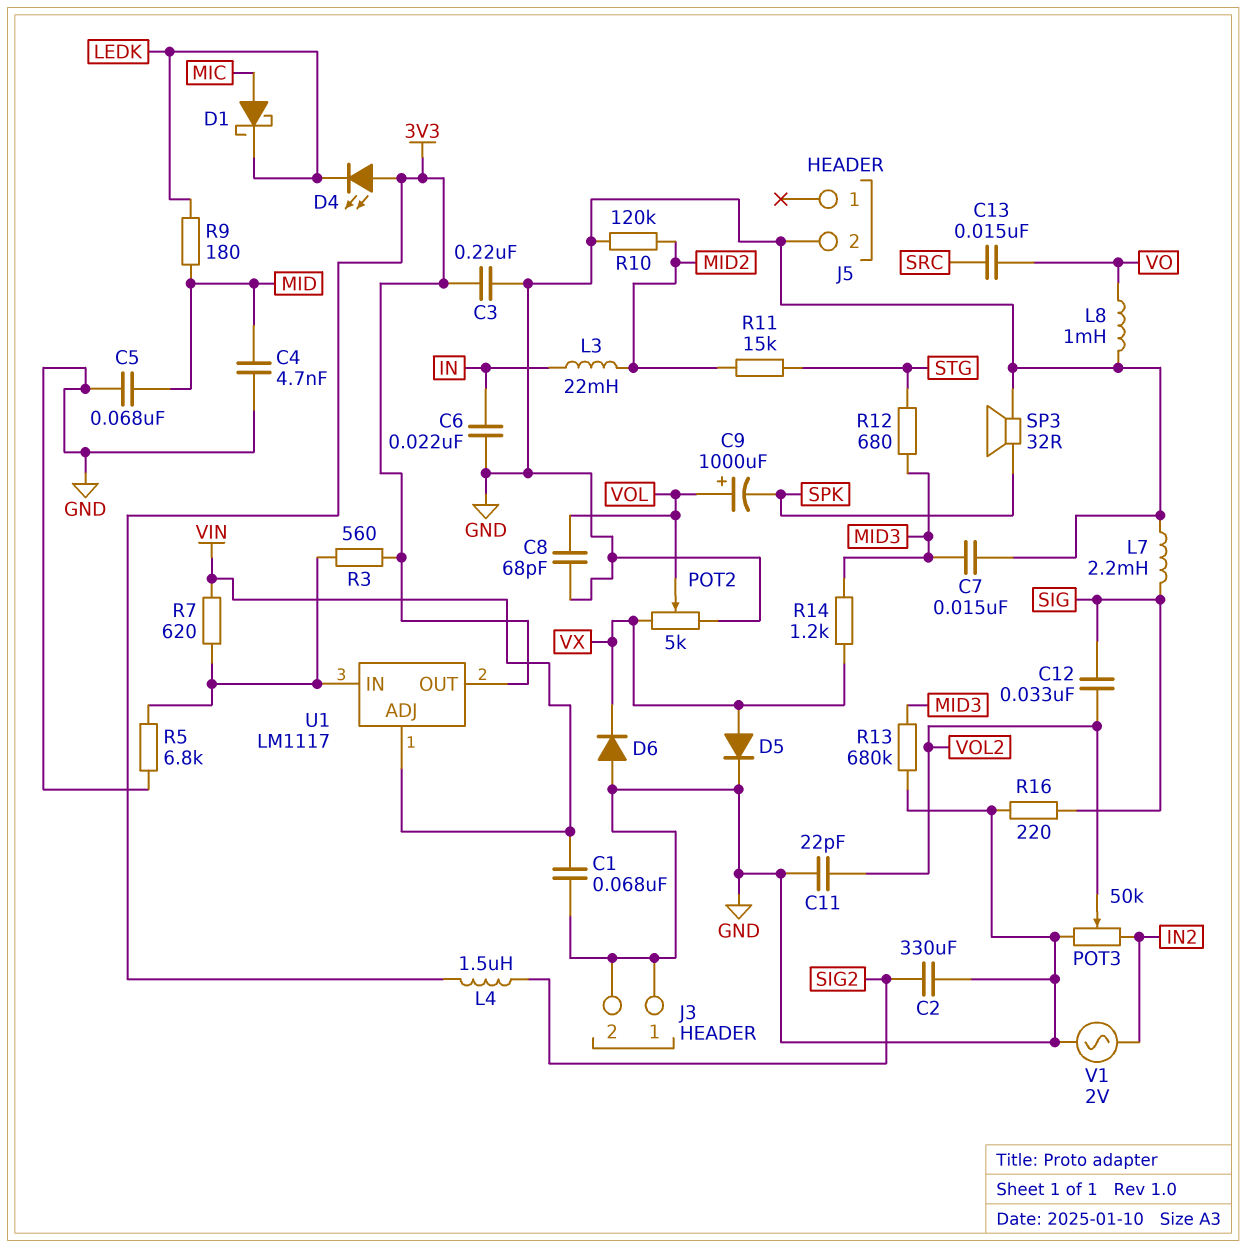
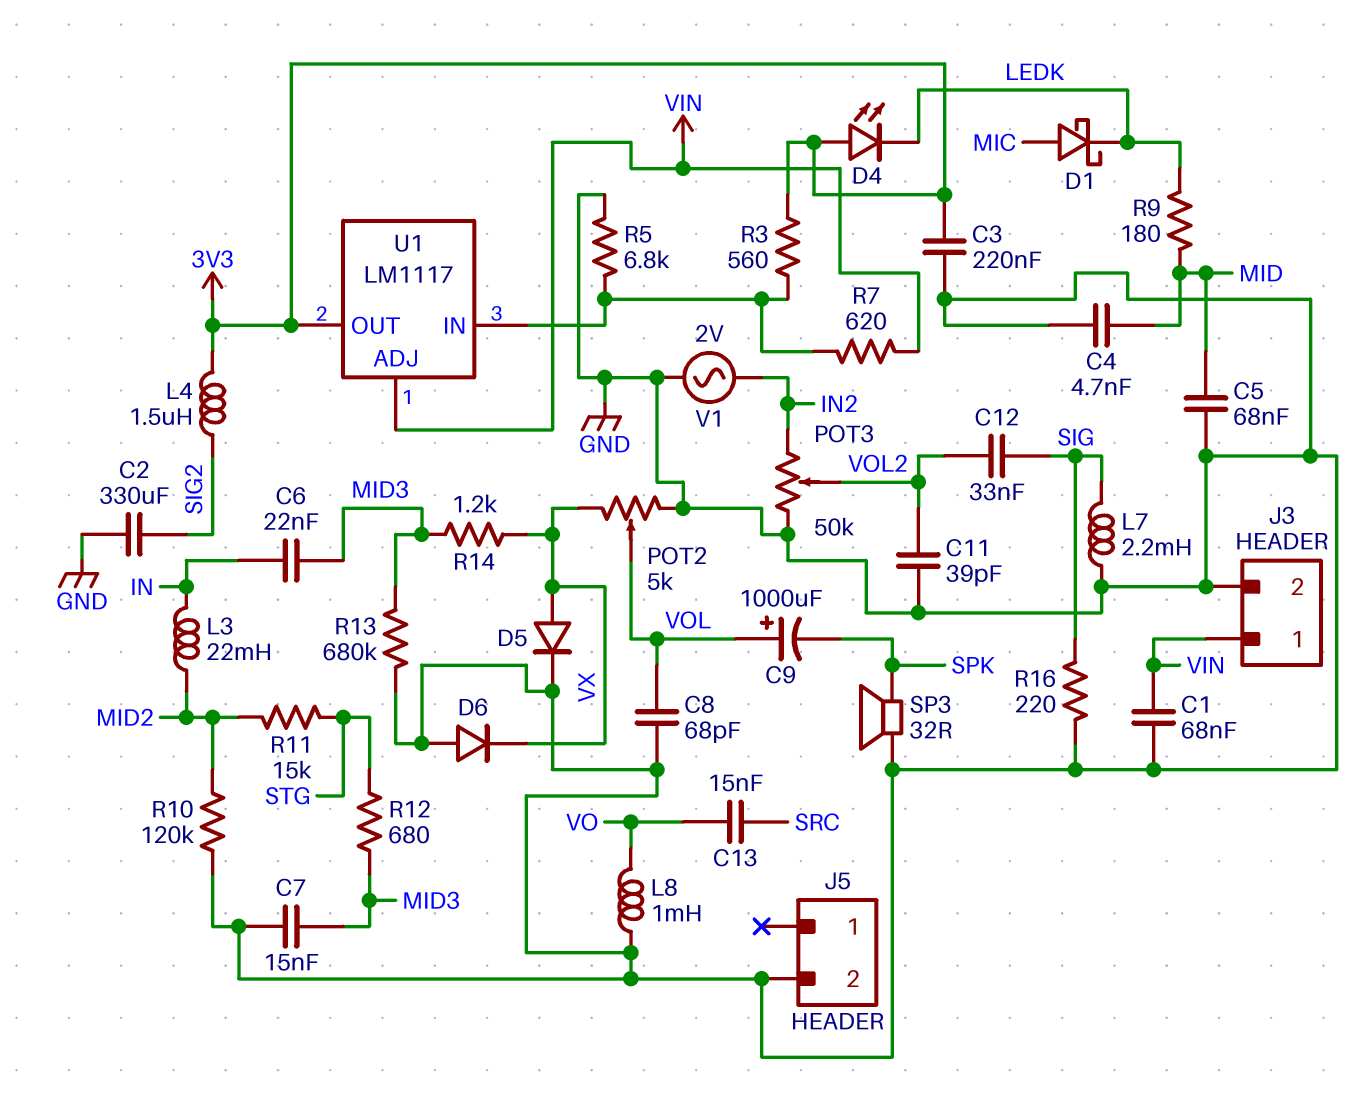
C6: 22nF (GND, IN) -> 22nF (IN, MID3)
C11: 22pF (GND, VOL2) -> 39pF (GND, VOL2)
J3 pin 1: GND -> VIN

